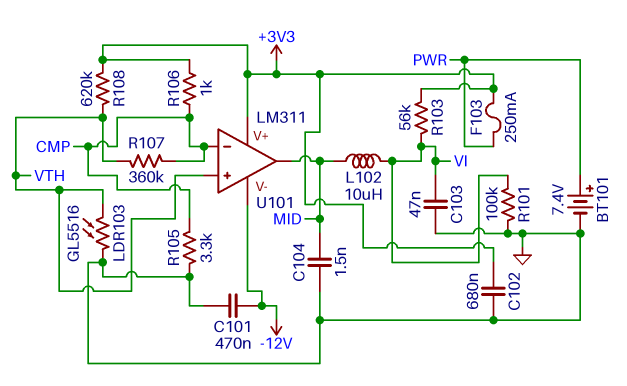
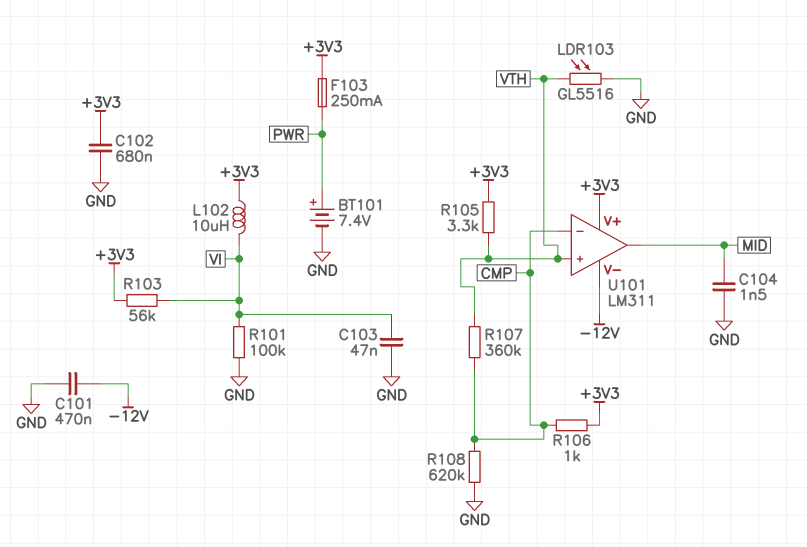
L102: 10uH (MID, VI) -> 10uH (+3V3, VI)
R105: 3.3k (CMP, GND) -> 3.3k (+3V3, VTH)
R108: 620k (+3V3, VTH) -> 620k (CMP, GND)

